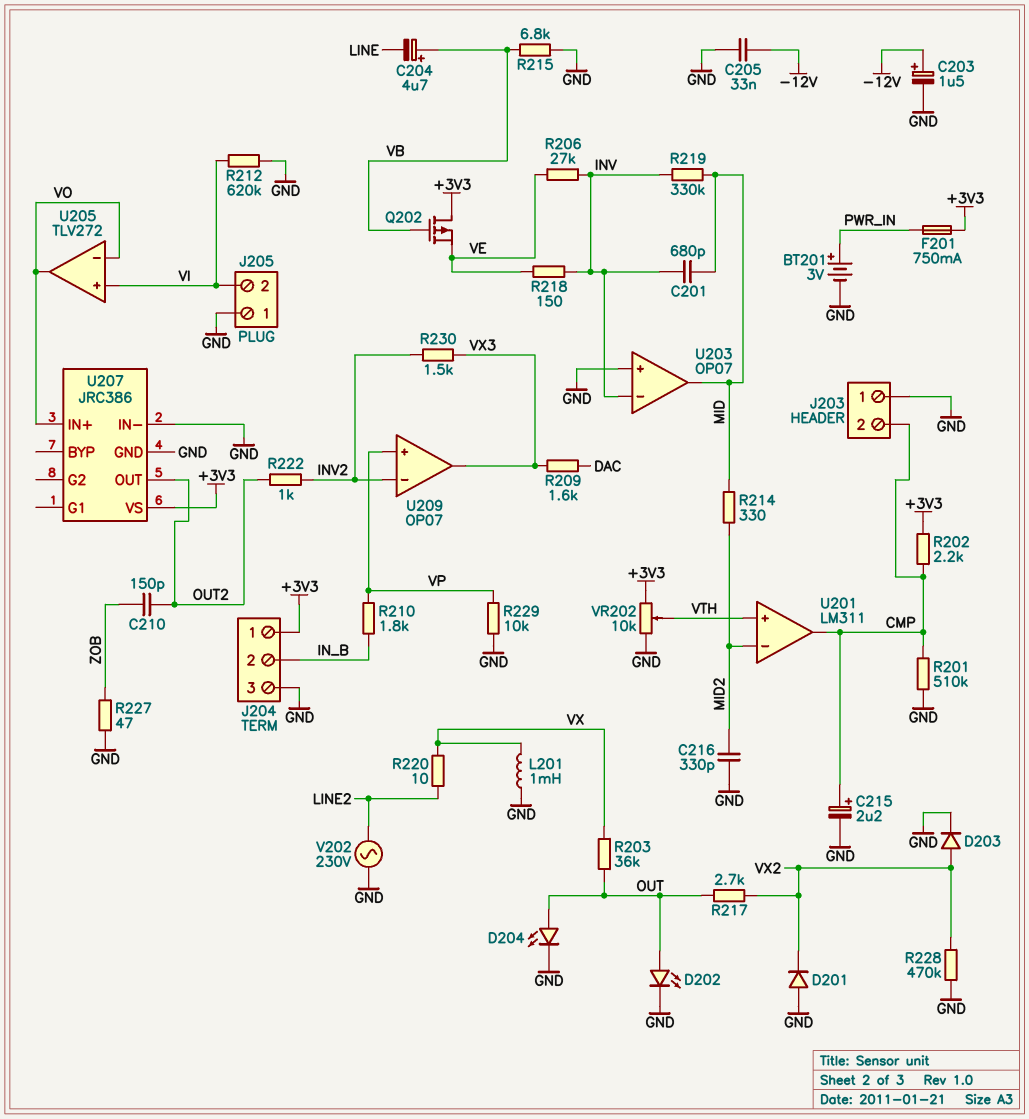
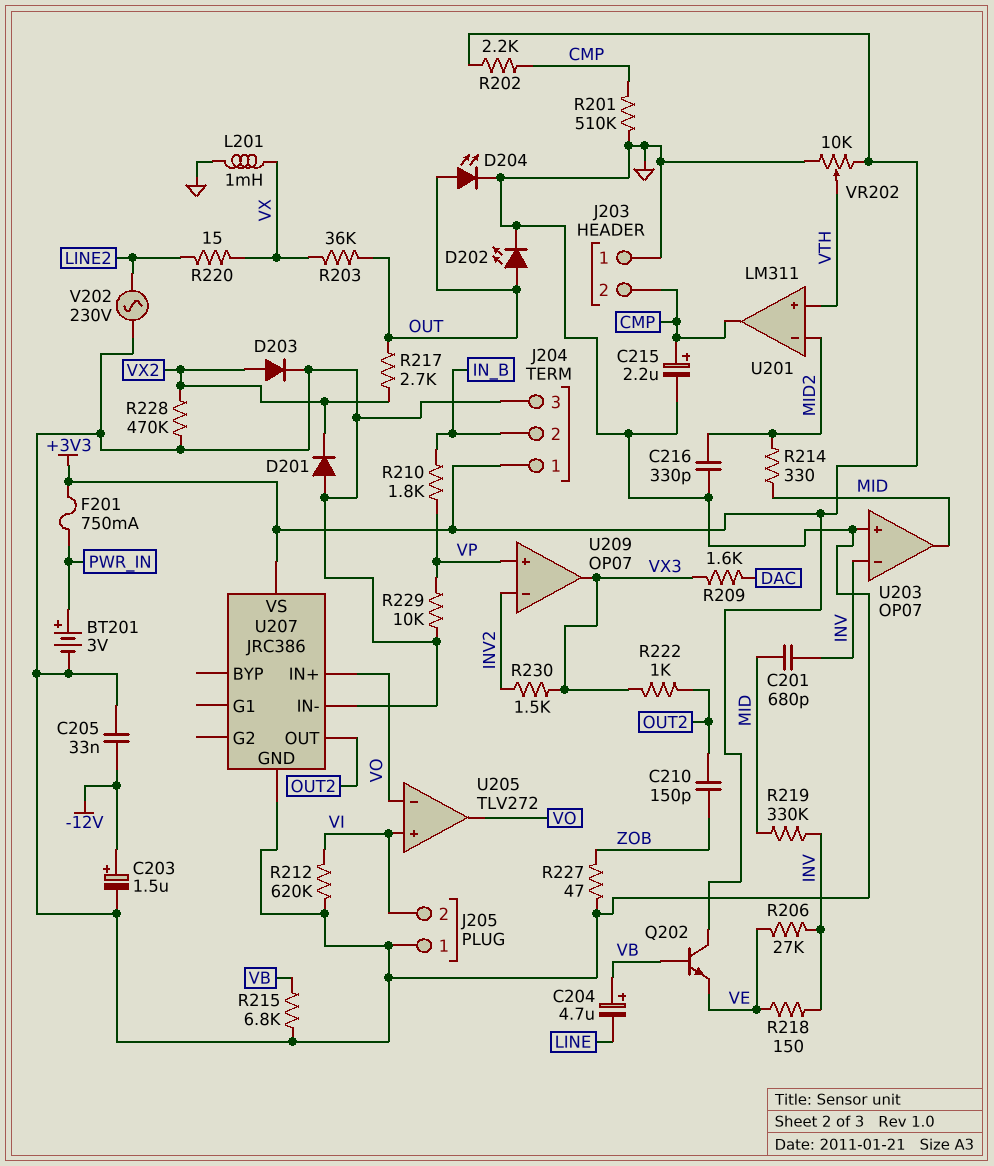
Q202: PMOS (G VB, D +3V3, S VE) -> NPN (B VB, C +3V3, E VE)
R220: 10 (LINE2, VX) -> 15 (LINE2, VX)
R222: 1k (INV2, OUT2) -> 1k (OUT2, VX3)

